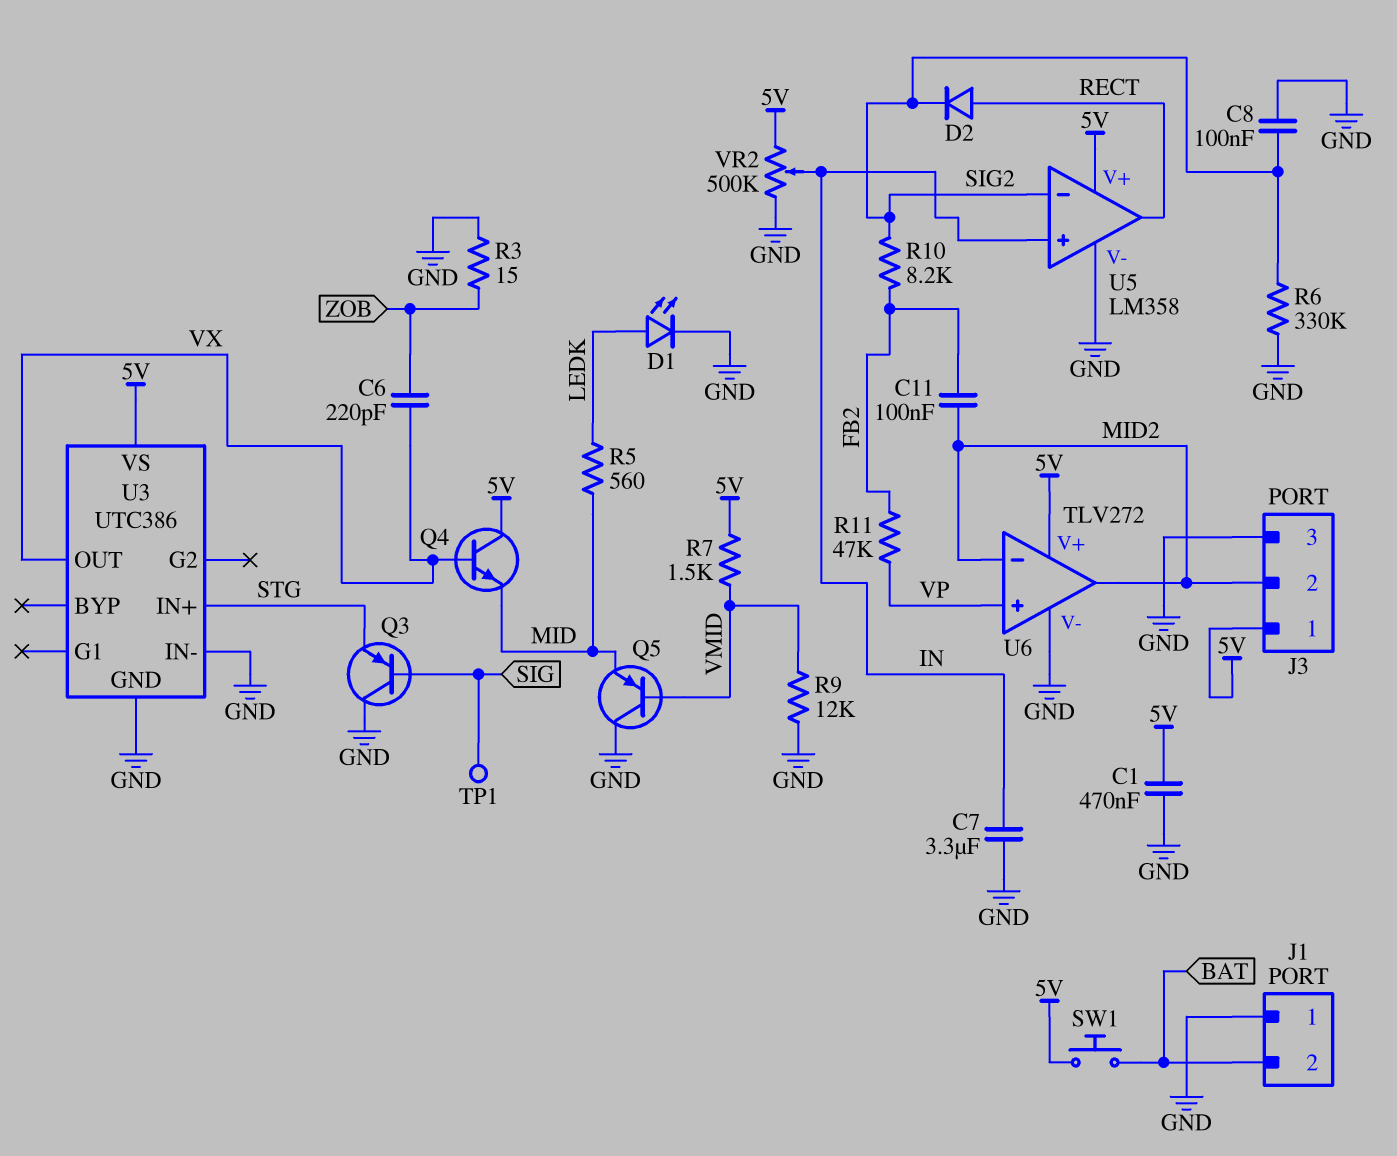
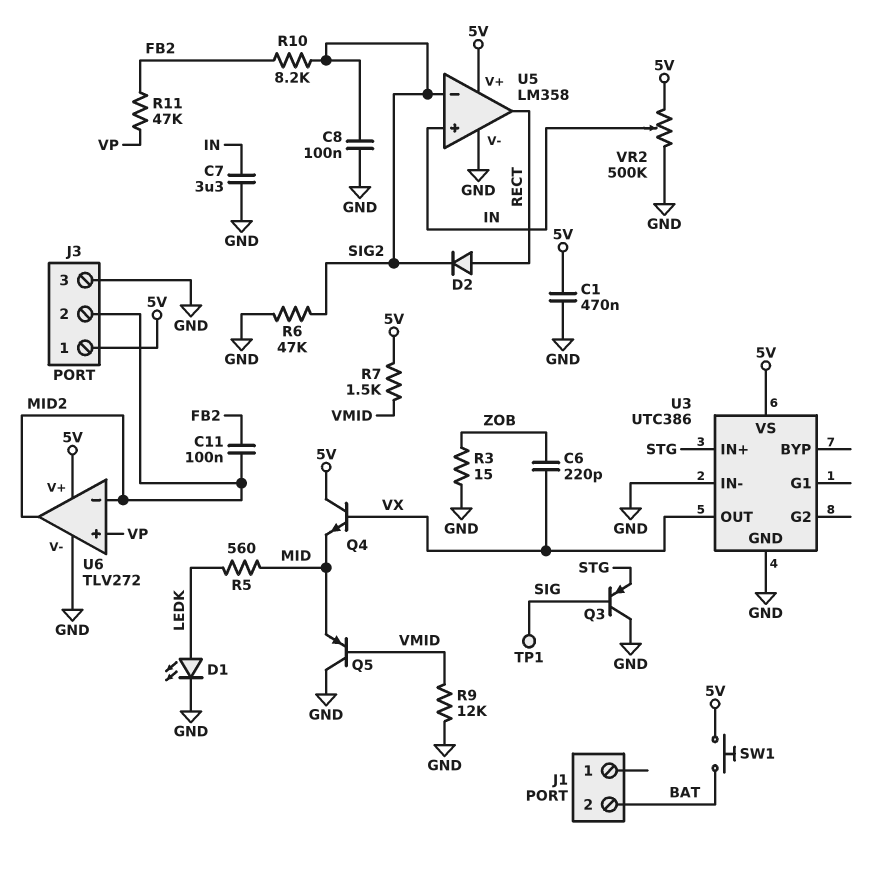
J1 pin 1: GND -> none
R6: 330k (GND, SIG2) -> 47k (GND, SIG2)

